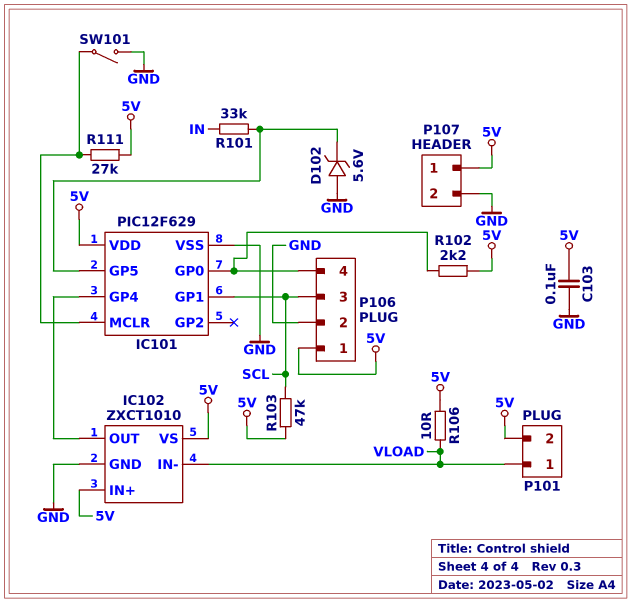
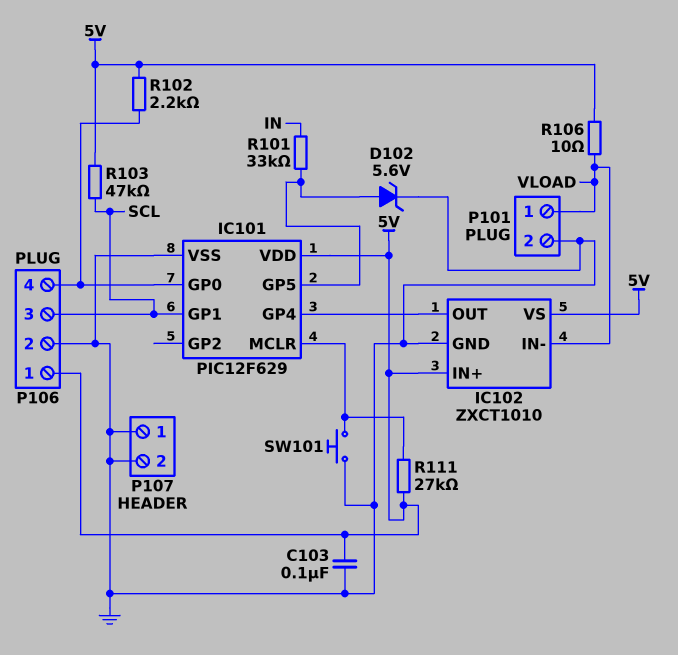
D102: zener 5.6V (A GND, K IC101/GP5) -> zener 5.6V (A IC101/GP5, K GND)
P101 pin 2: 5V -> GND
P107 pin 1: 5V -> GND
SW101: switch (GND, IC101/MCLR) -> button (GND, IC101/MCLR)

